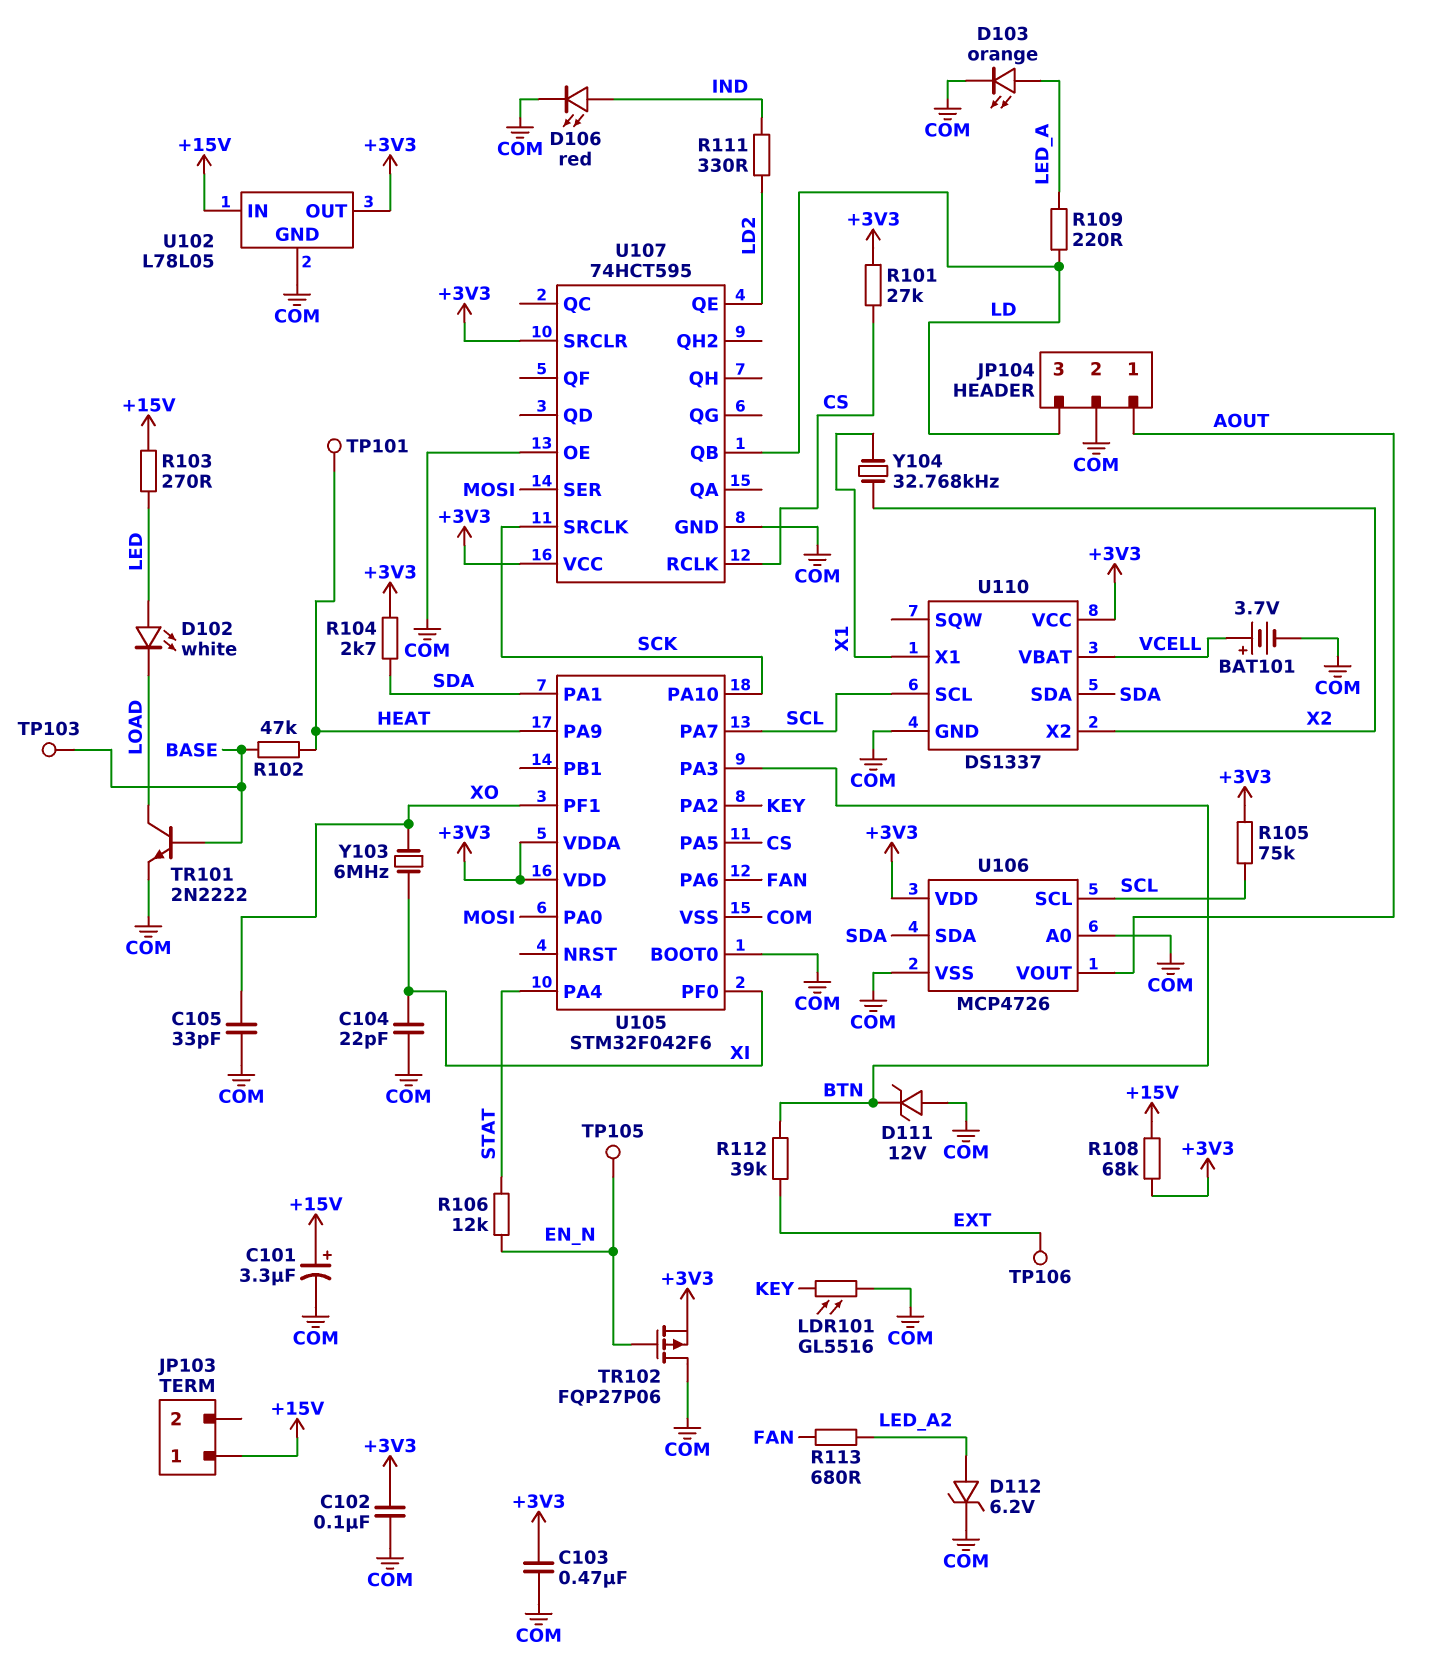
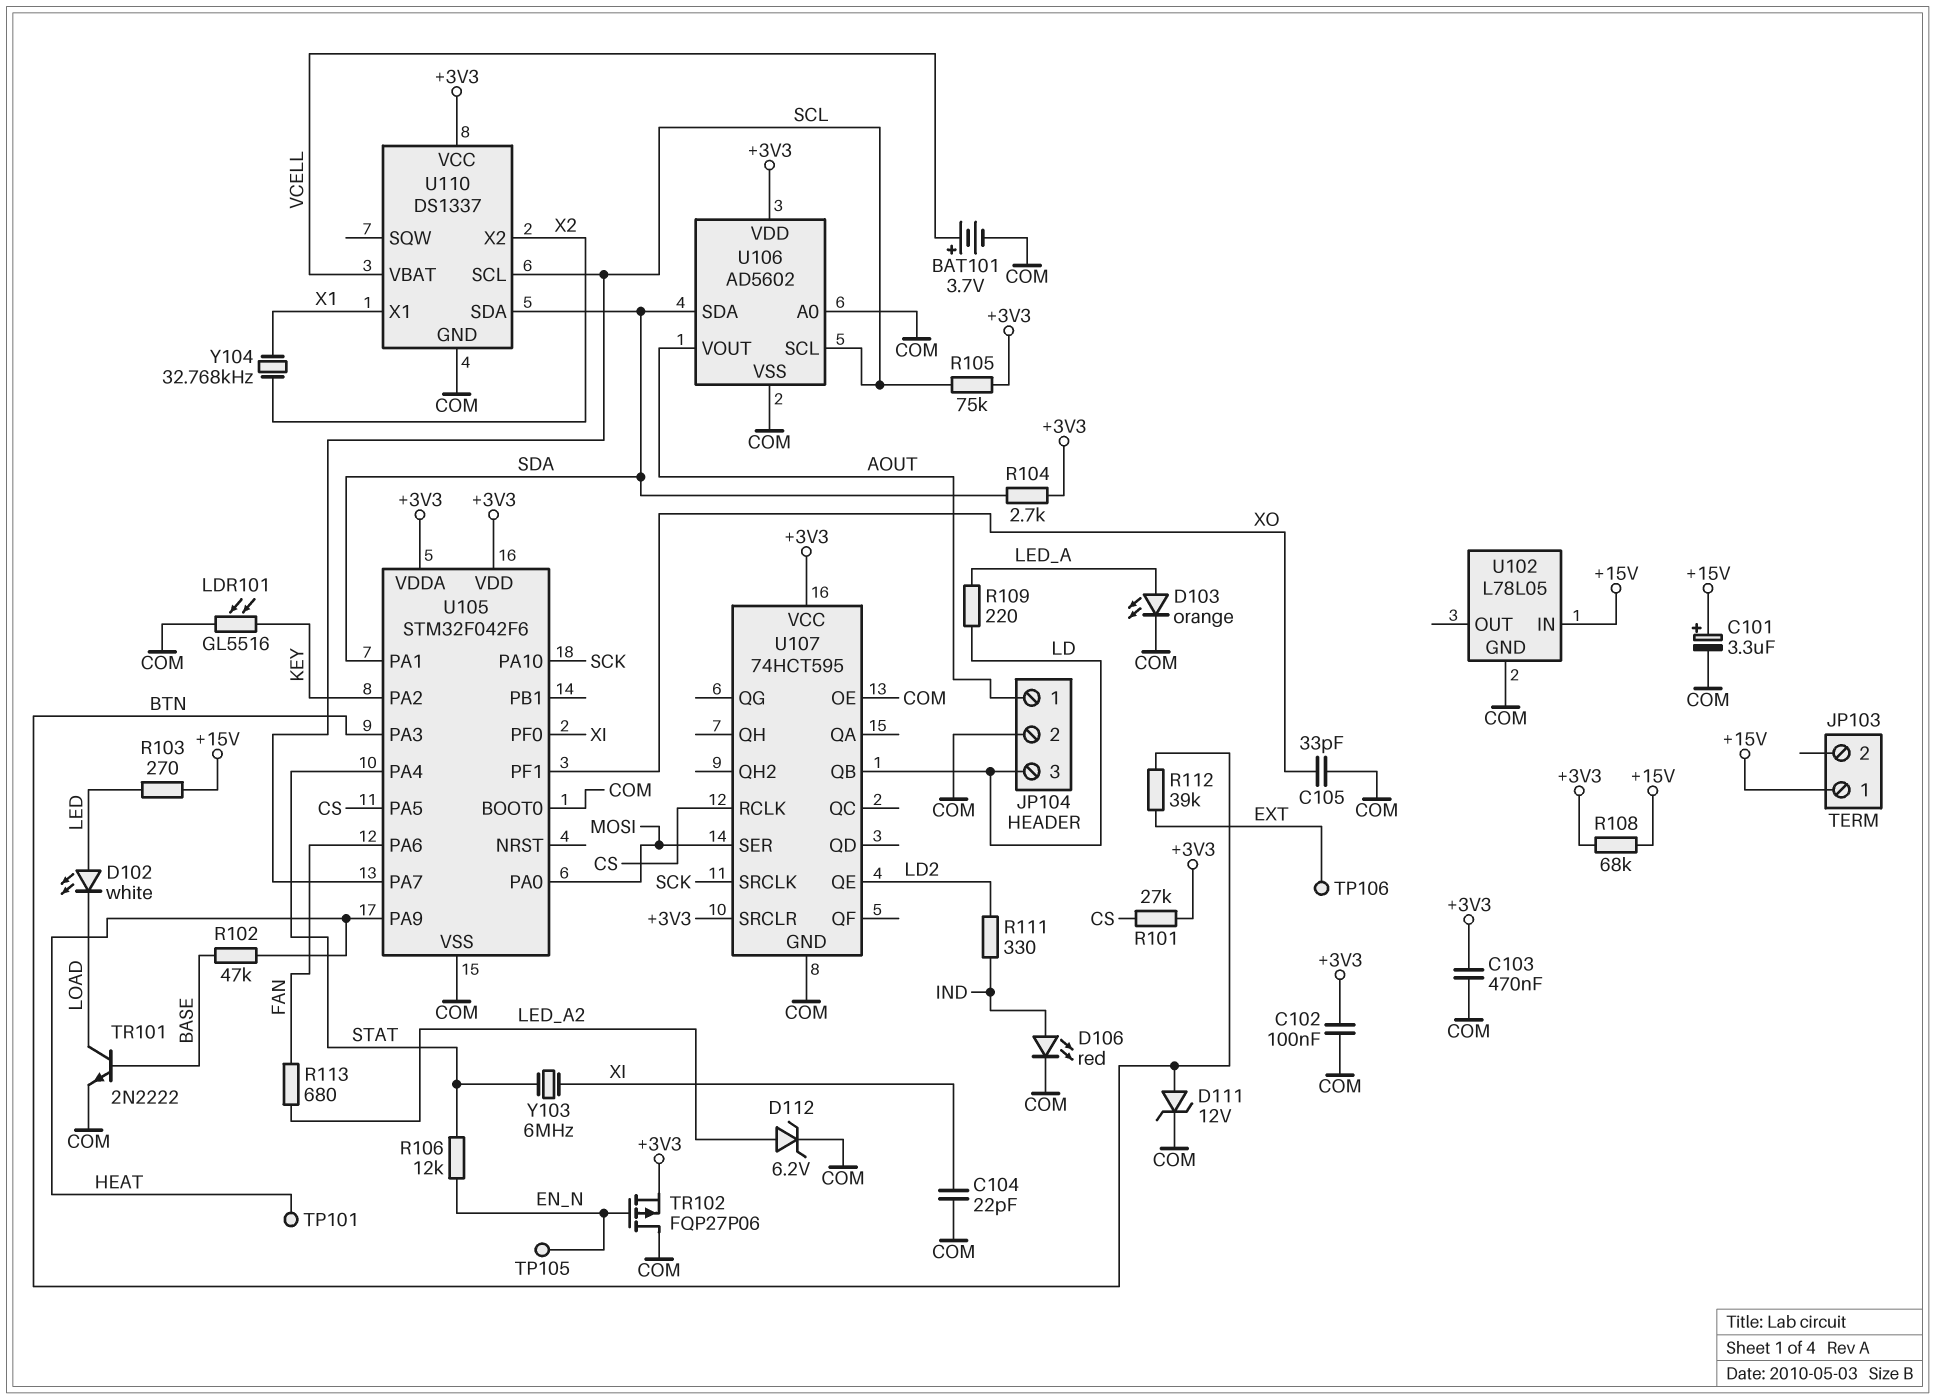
D111: zener 12V (A COM, K BTN) -> zener 12V (A BTN, K COM)
TP103: test point (BASE) -> none
U102 pin OUT: +3V3 -> none
U106: MCP4726 -> AD5602
Y103: 6MHz (XI, XO) -> 6MHz (STAT, XI)

